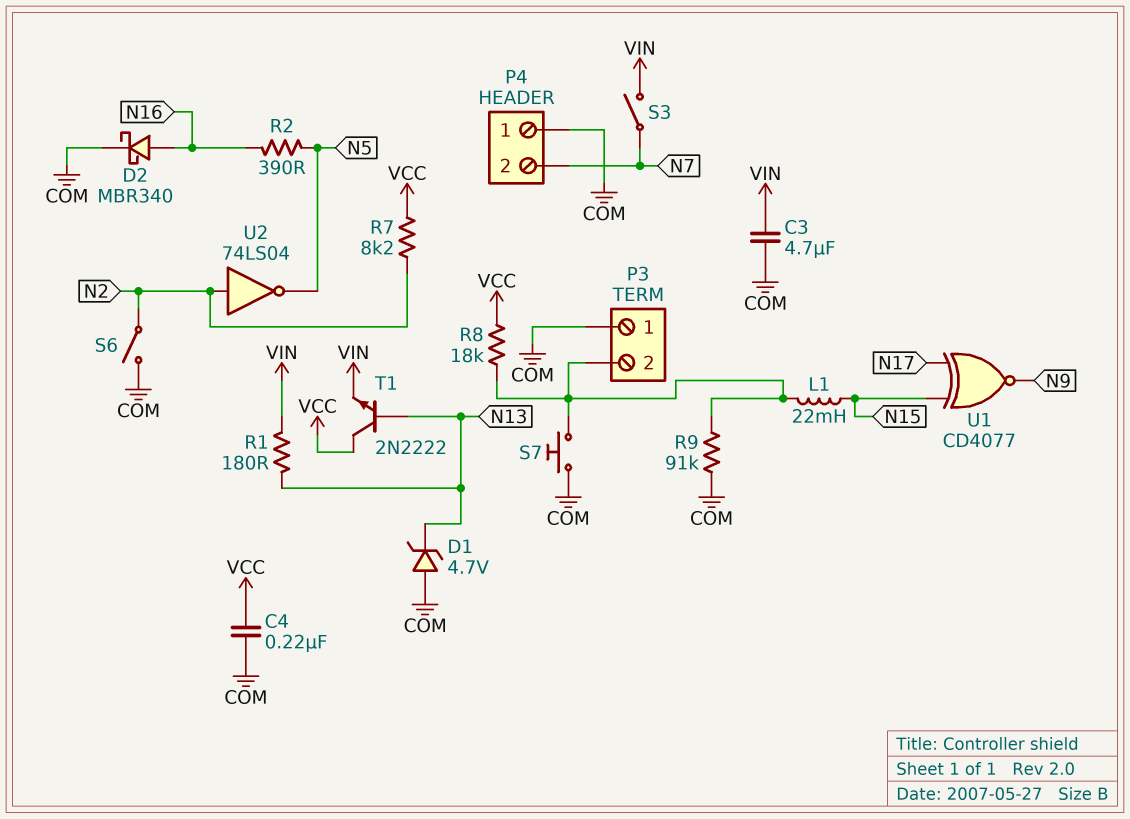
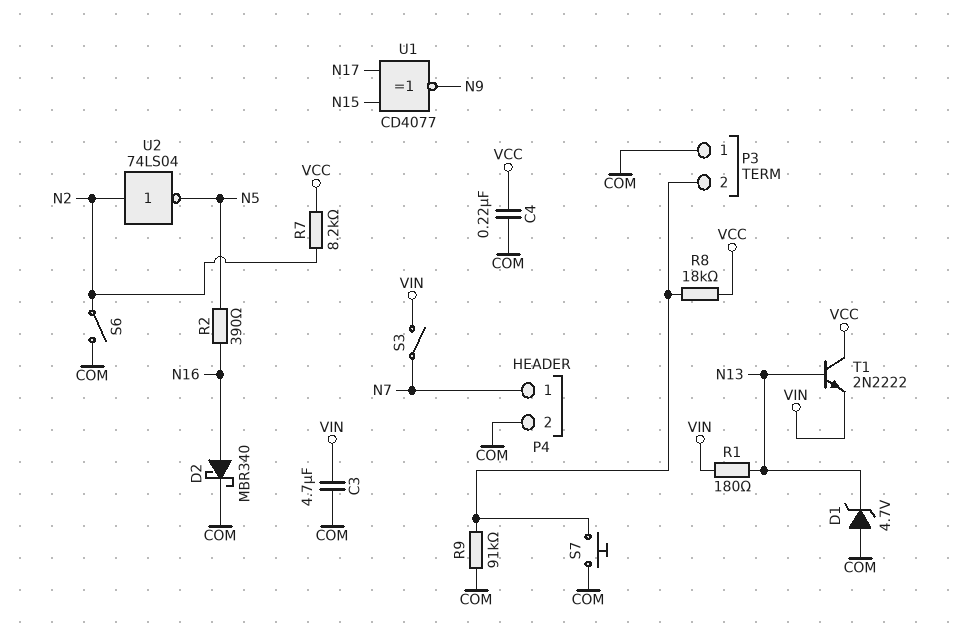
L1: 22mH (N15, P3/2) -> none
P4 pin 1: COM -> N7
P4 pin 2: N7 -> COM

